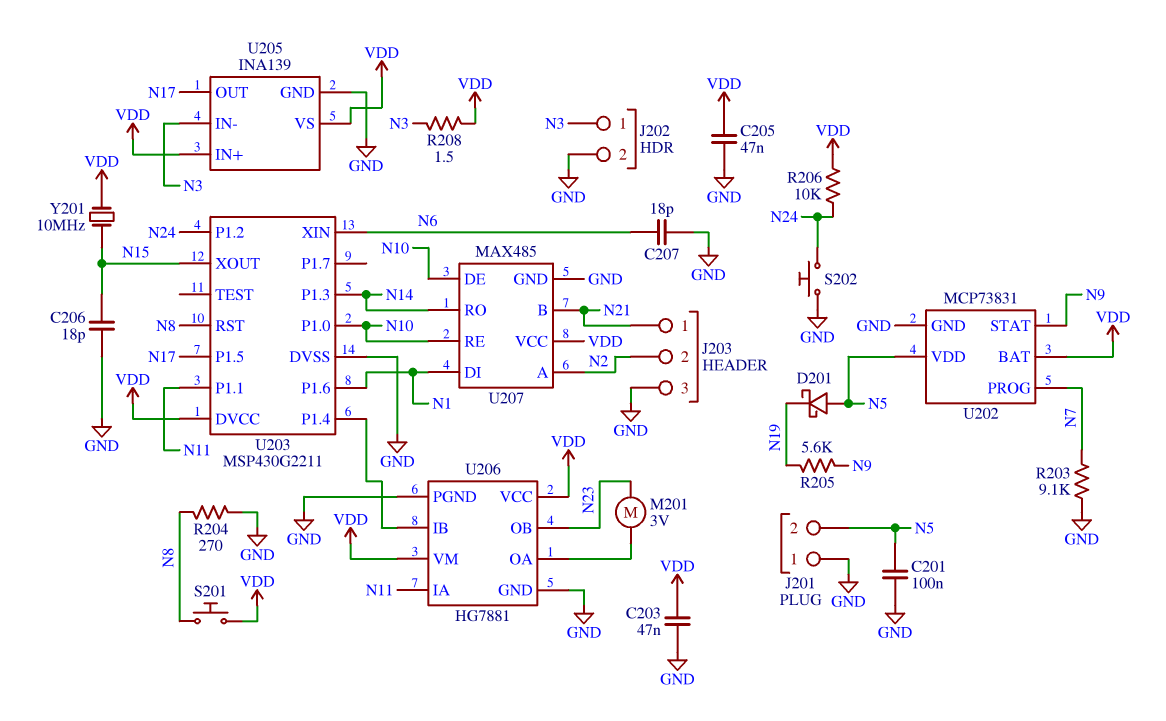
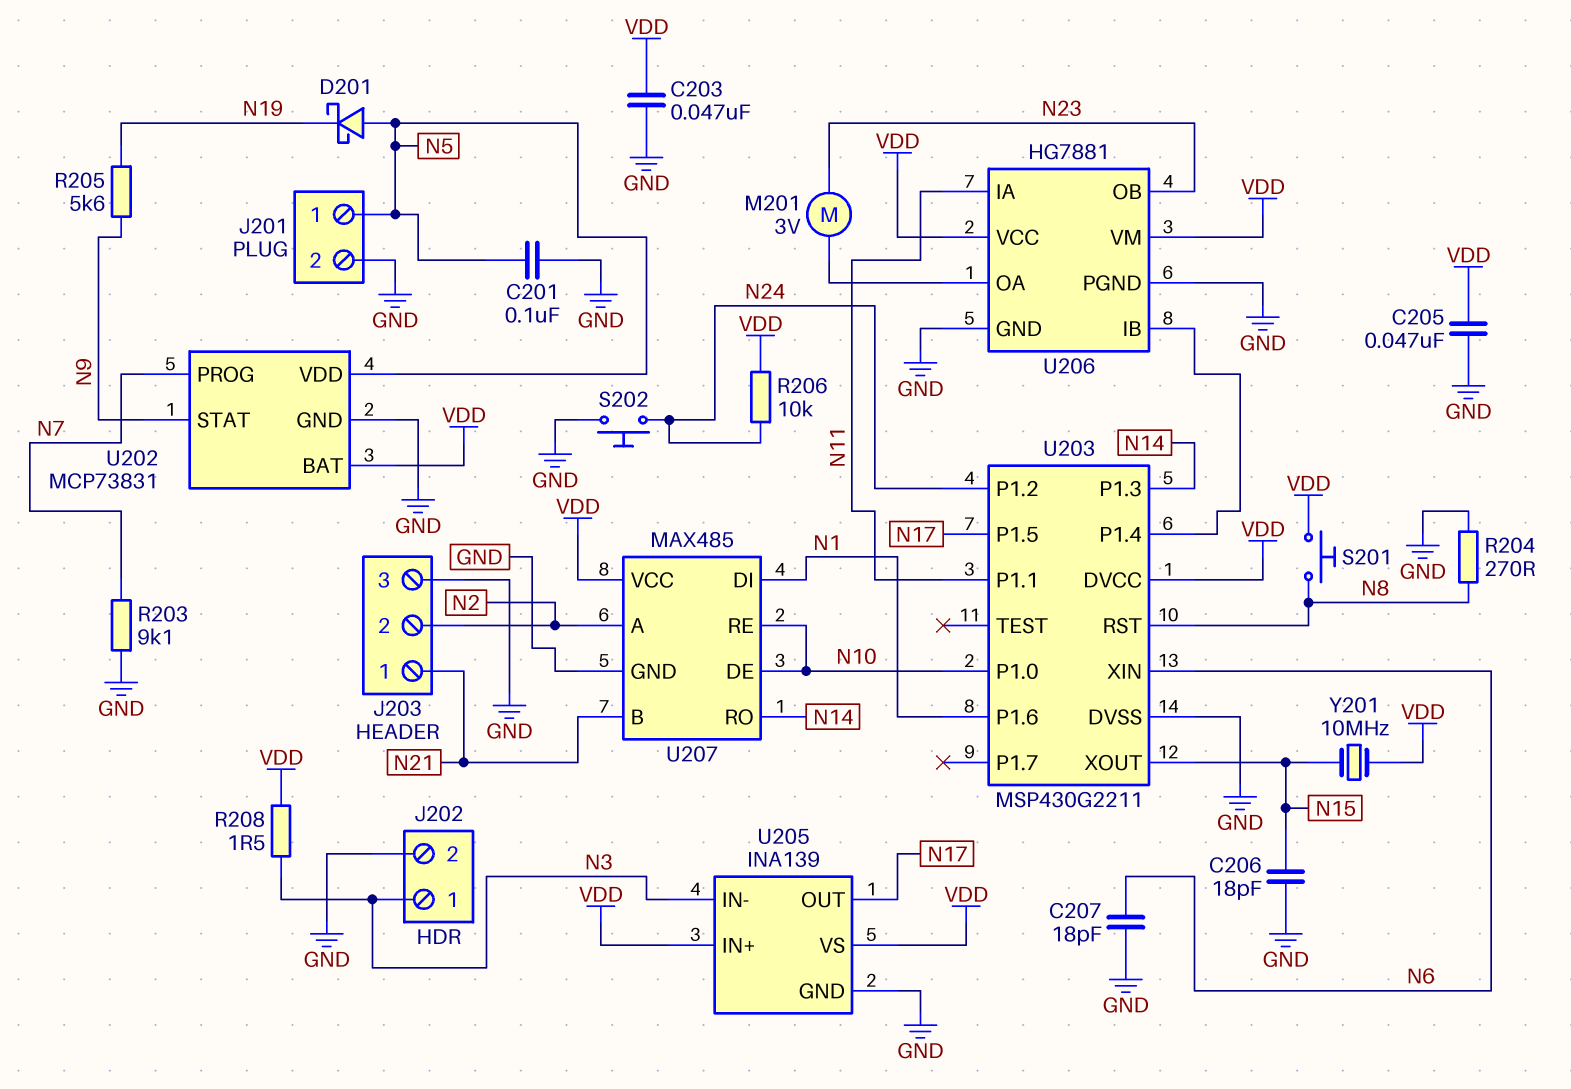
J201 pin 1: GND -> N5
J201 pin 2: N5 -> GND

